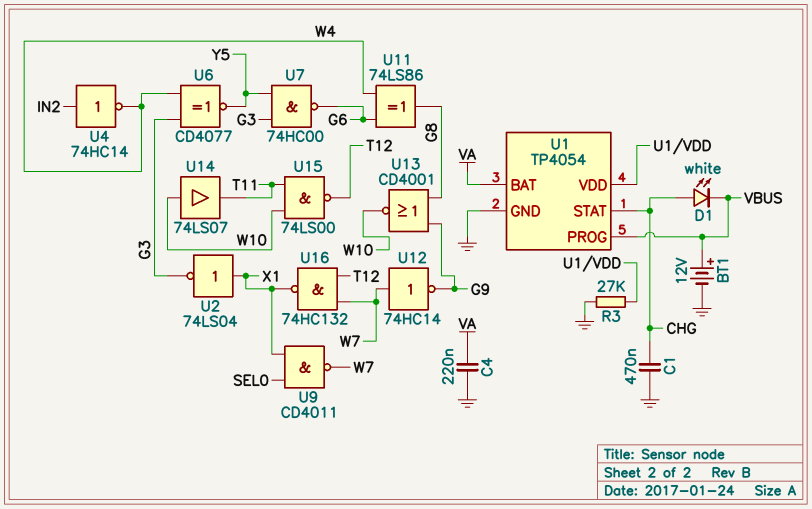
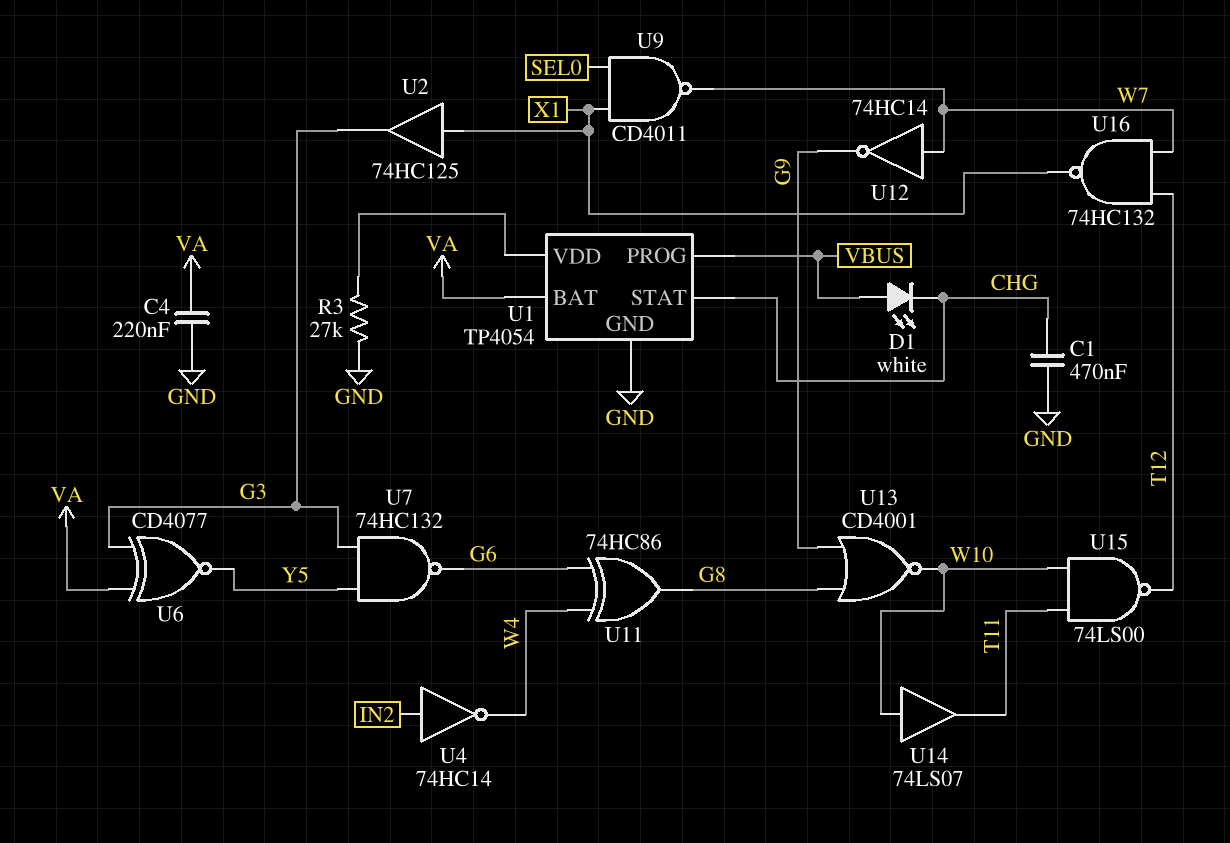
BT1: 12V (plus VBUS, minus GND) -> none
D1: LED white (A CHG, K VBUS) -> LED white (A VBUS, K CHG)
U2: NOT 74LS04 (in X1, out G3) -> buffer 74HC125 (in X1, out G3)
U6: XNOR CD4077 (in G3, in W4, out Y5) -> XNOR CD4077 (in G3, in VA, out Y5)
U7: NAND 74HC00 (in G3, in Y5, out G6) -> NAND 74HC132 (in G3, in Y5, out G6)
U11: XOR 74LS86 (in G6, in W4, out G8) -> XOR 74HC86 (in G6, in W4, out G8)

